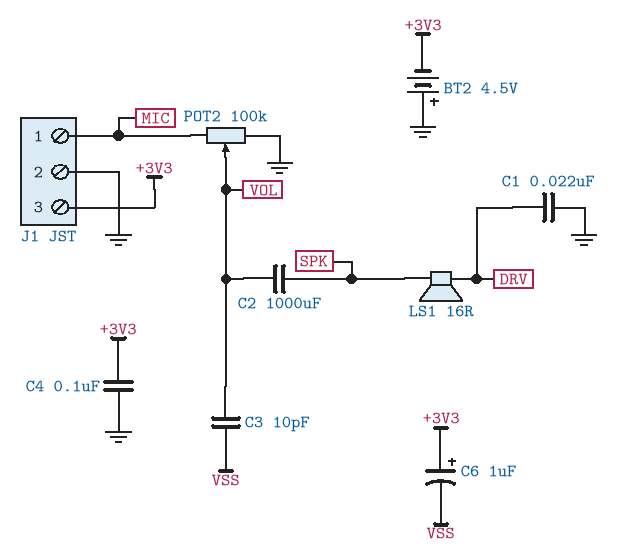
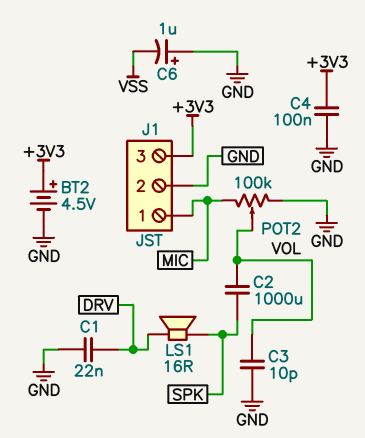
BT2: 4.5V (plus GND, minus +3V3) -> 4.5V (plus +3V3, minus GND)
C3: 10pF (VOL, VSS) -> 10pF (GND, VOL)
C6: 1uF (plus +3V3, minus VSS) -> 1uF (plus GND, minus VSS)

